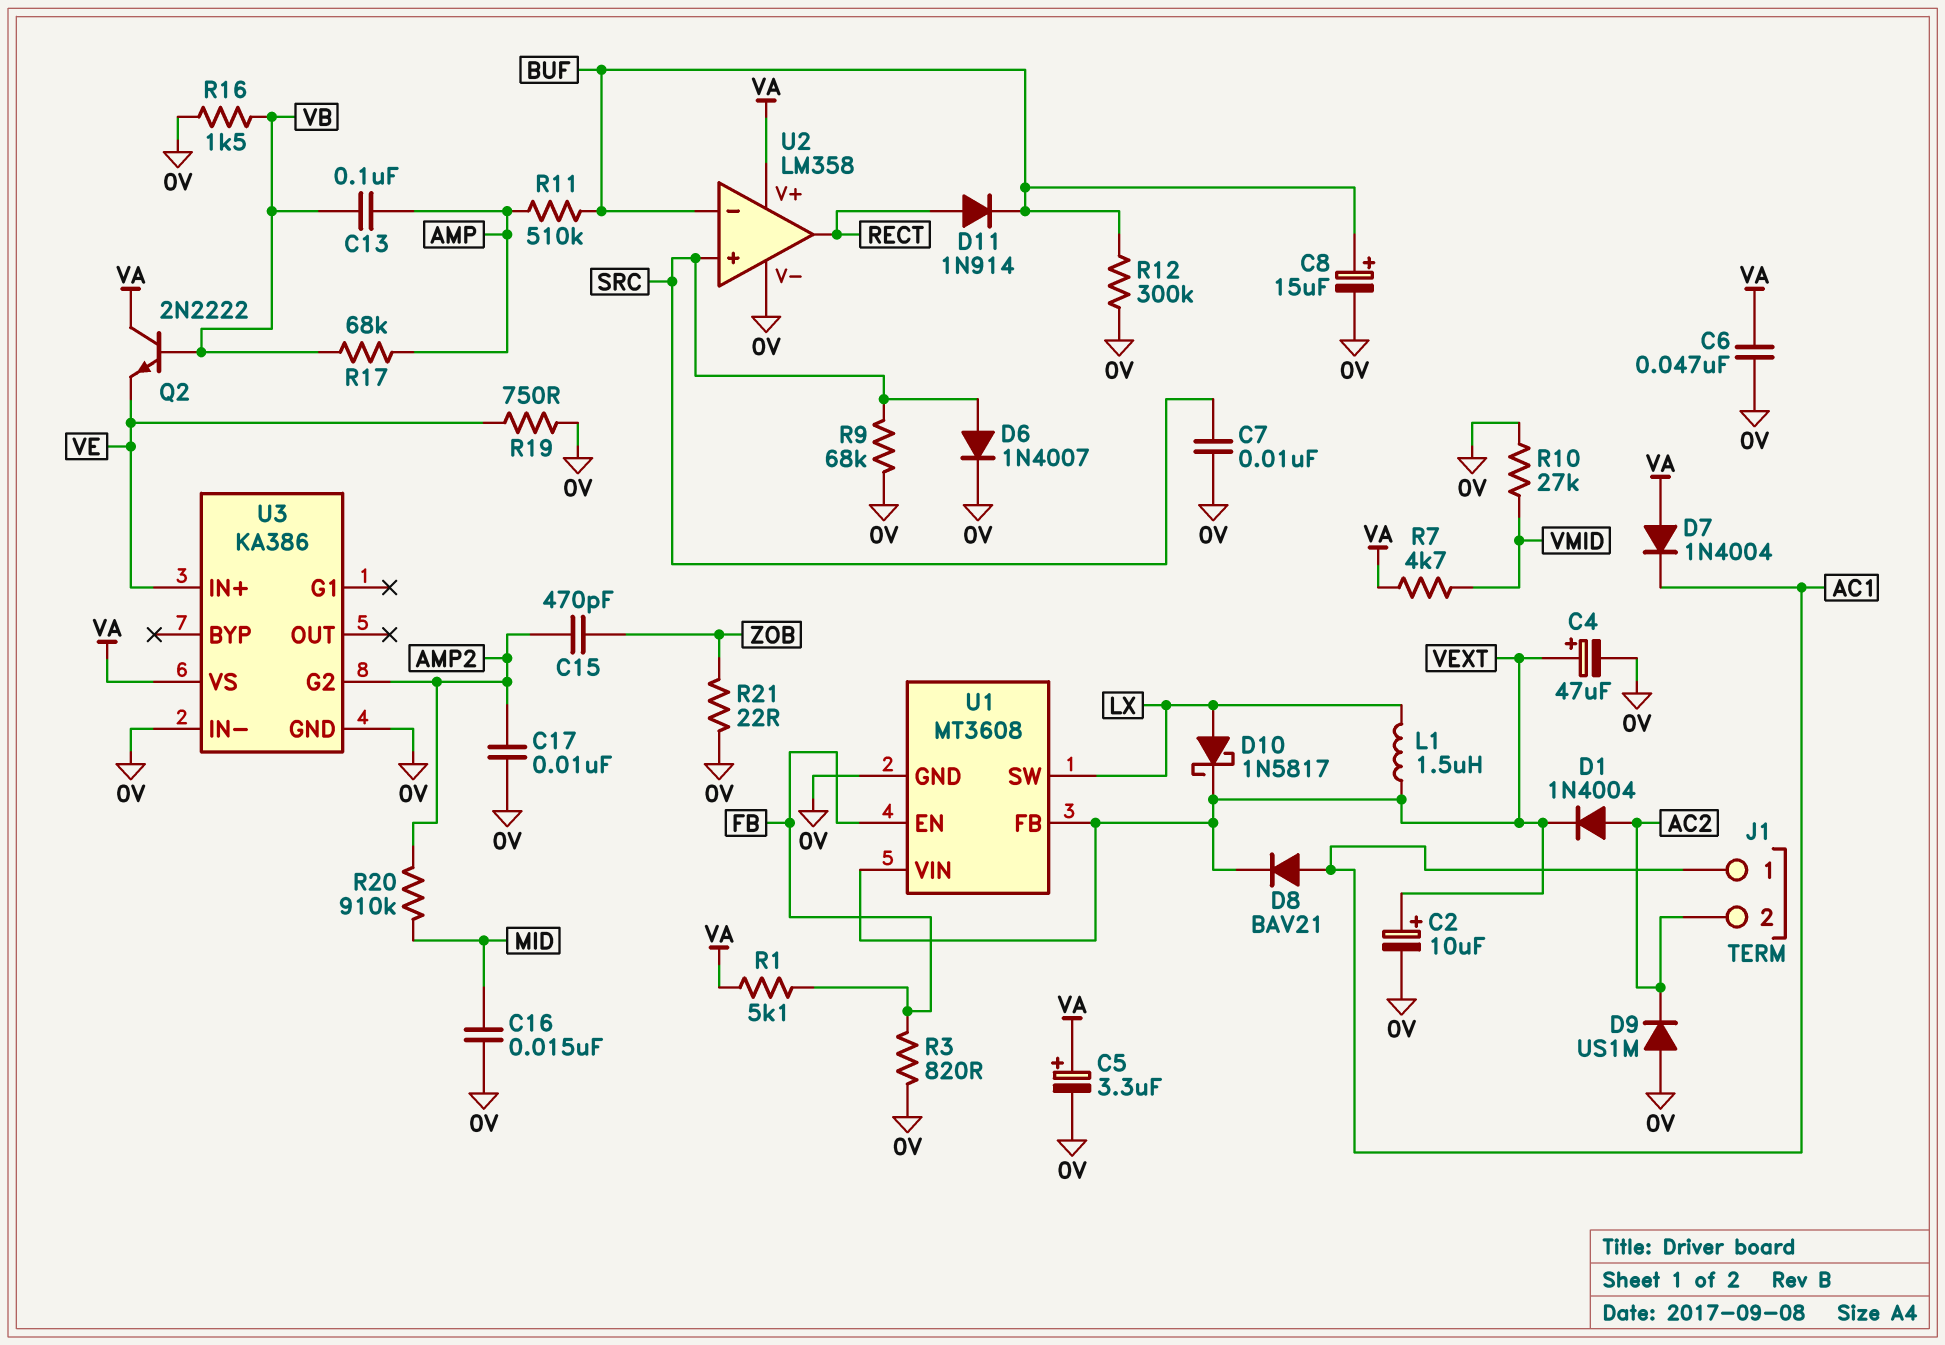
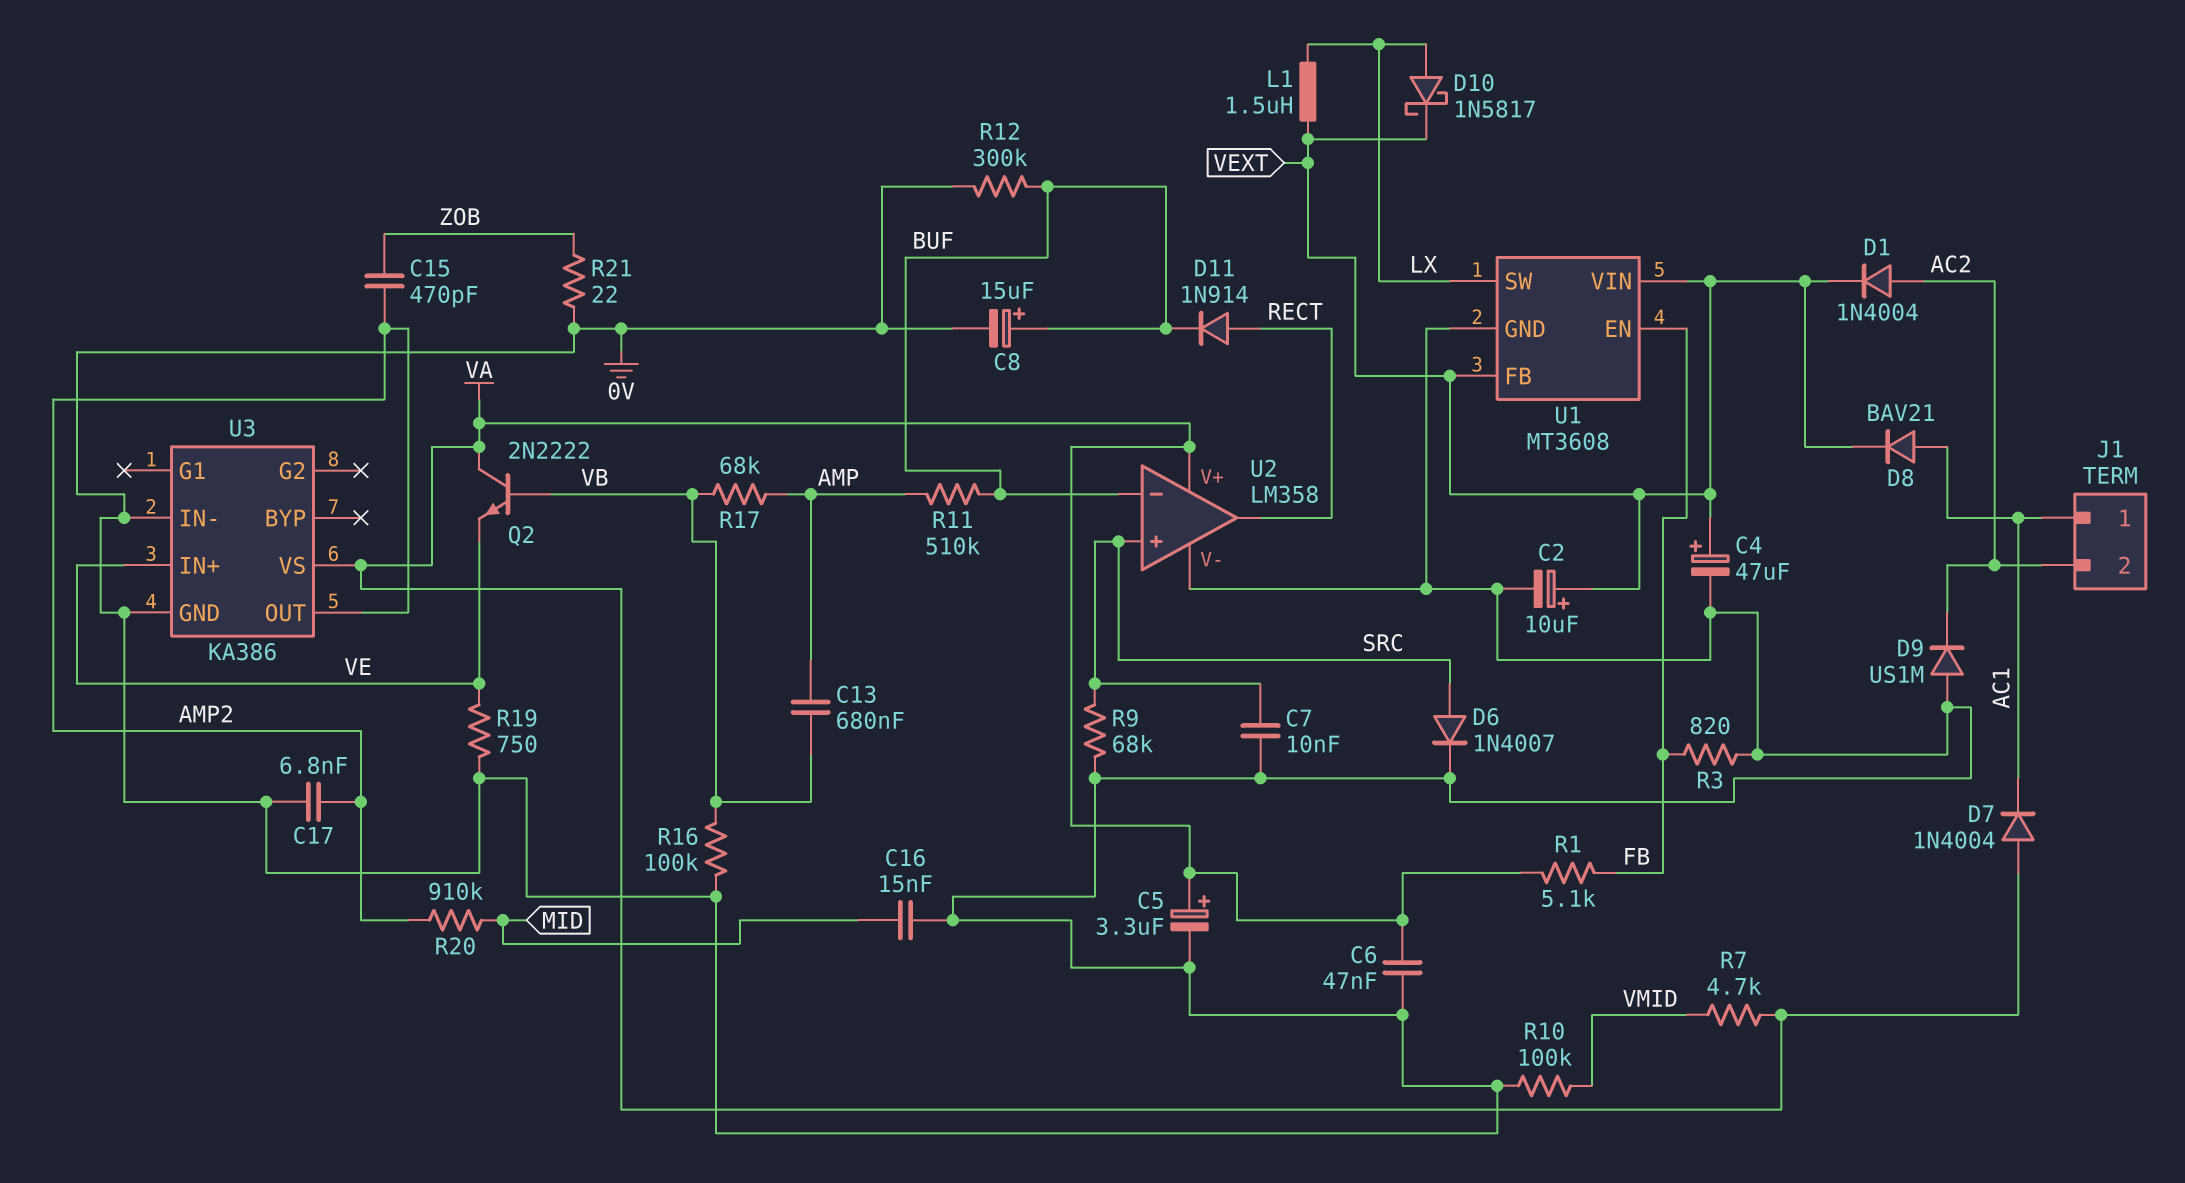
C13: 100nF (AMP, VB) -> 680nF (AMP, VB)
C17: 10nF (0V, AMP2) -> 6.8nF (0V, AMP2)
R10: 27k (0V, VMID) -> 100k (0V, VMID)
R16: 1.5k (0V, VB) -> 100k (0V, VB)
U3 pin G2: AMP2 -> none
U3 pin OUT: none -> AMP2

